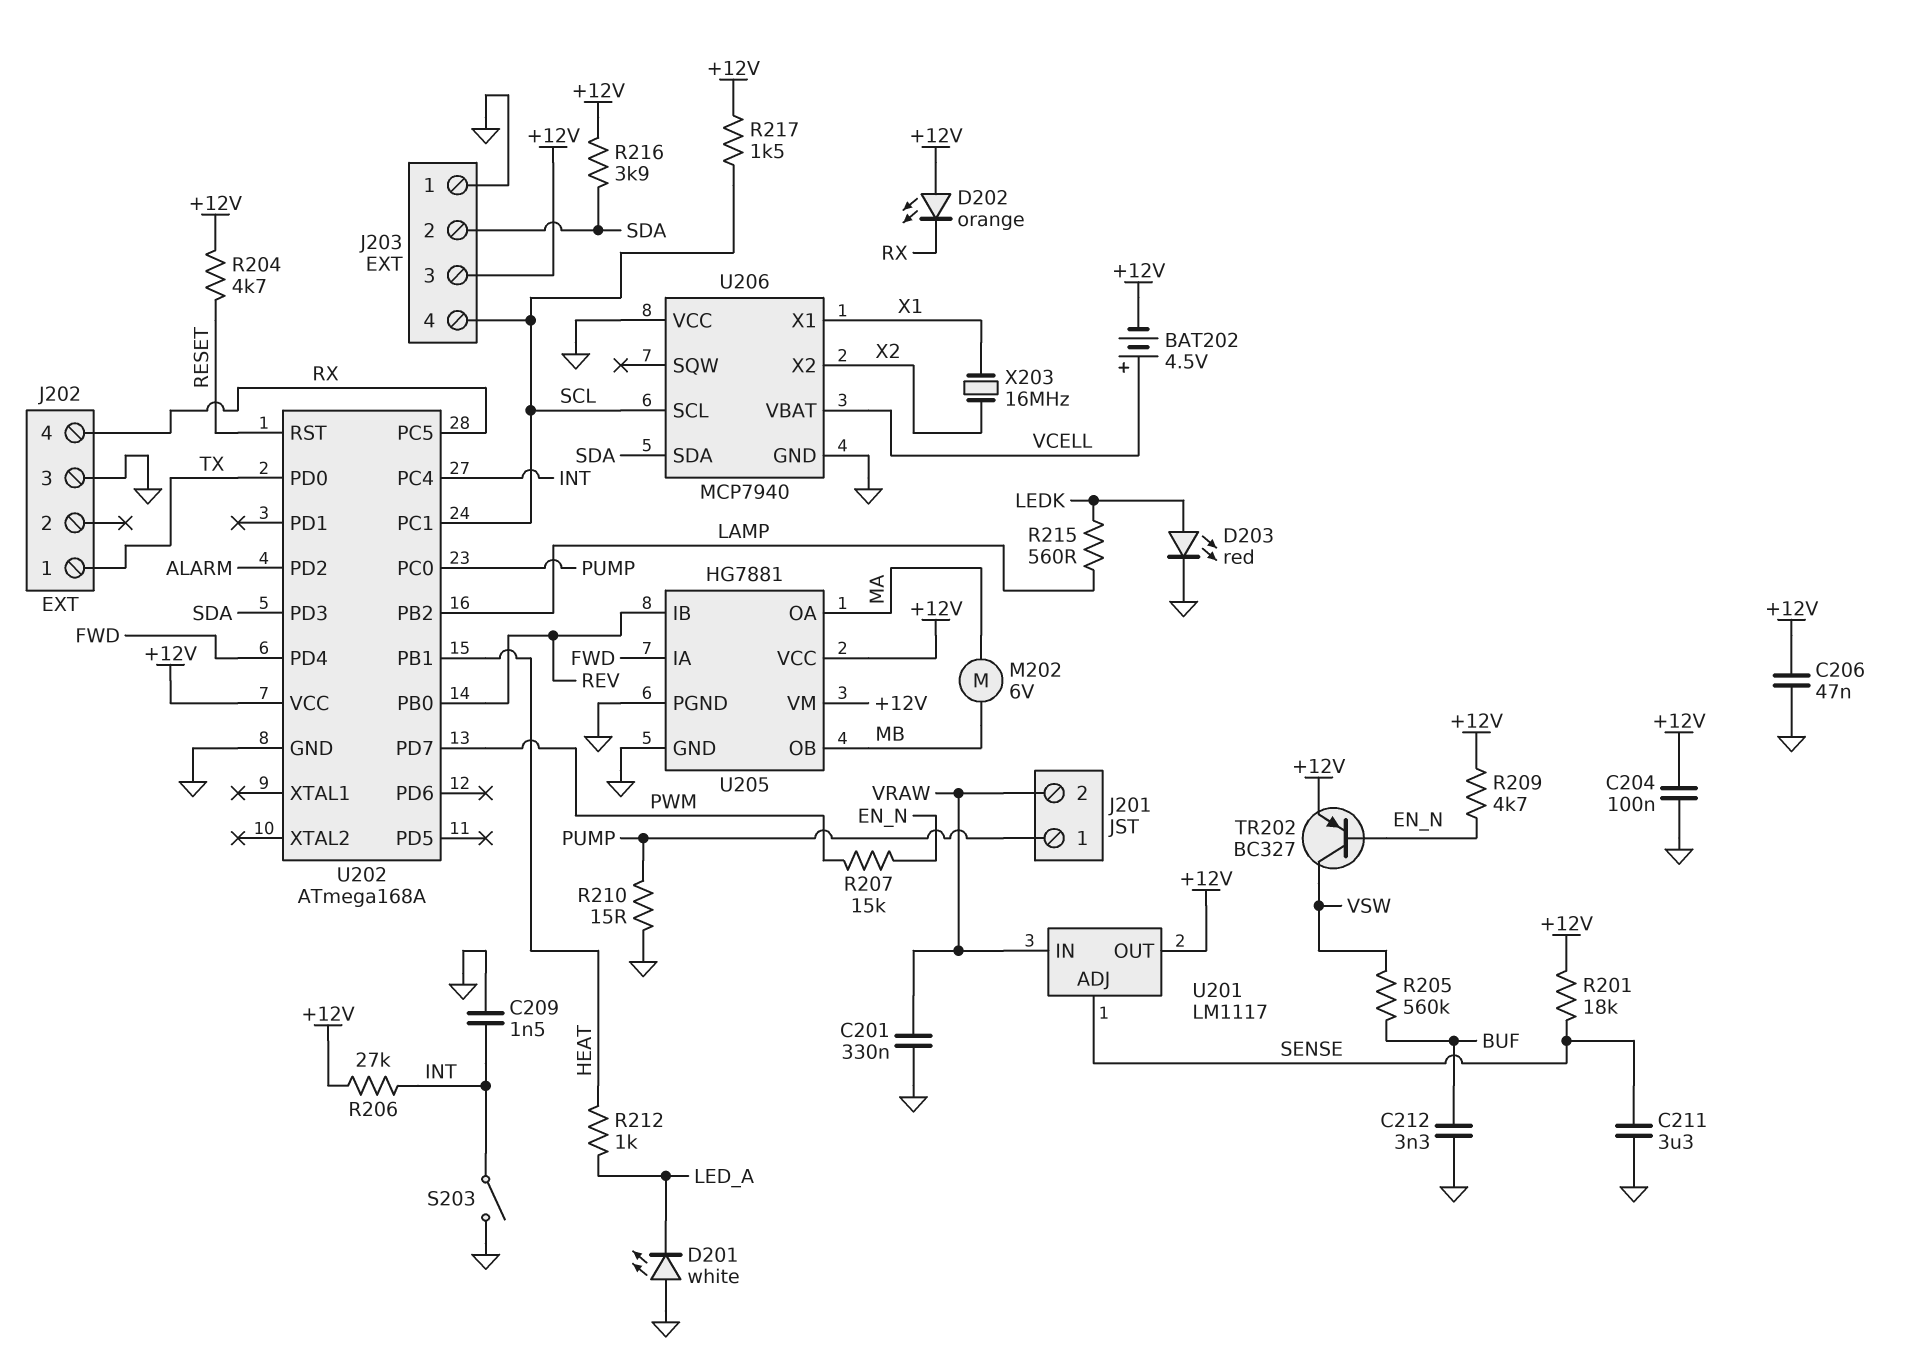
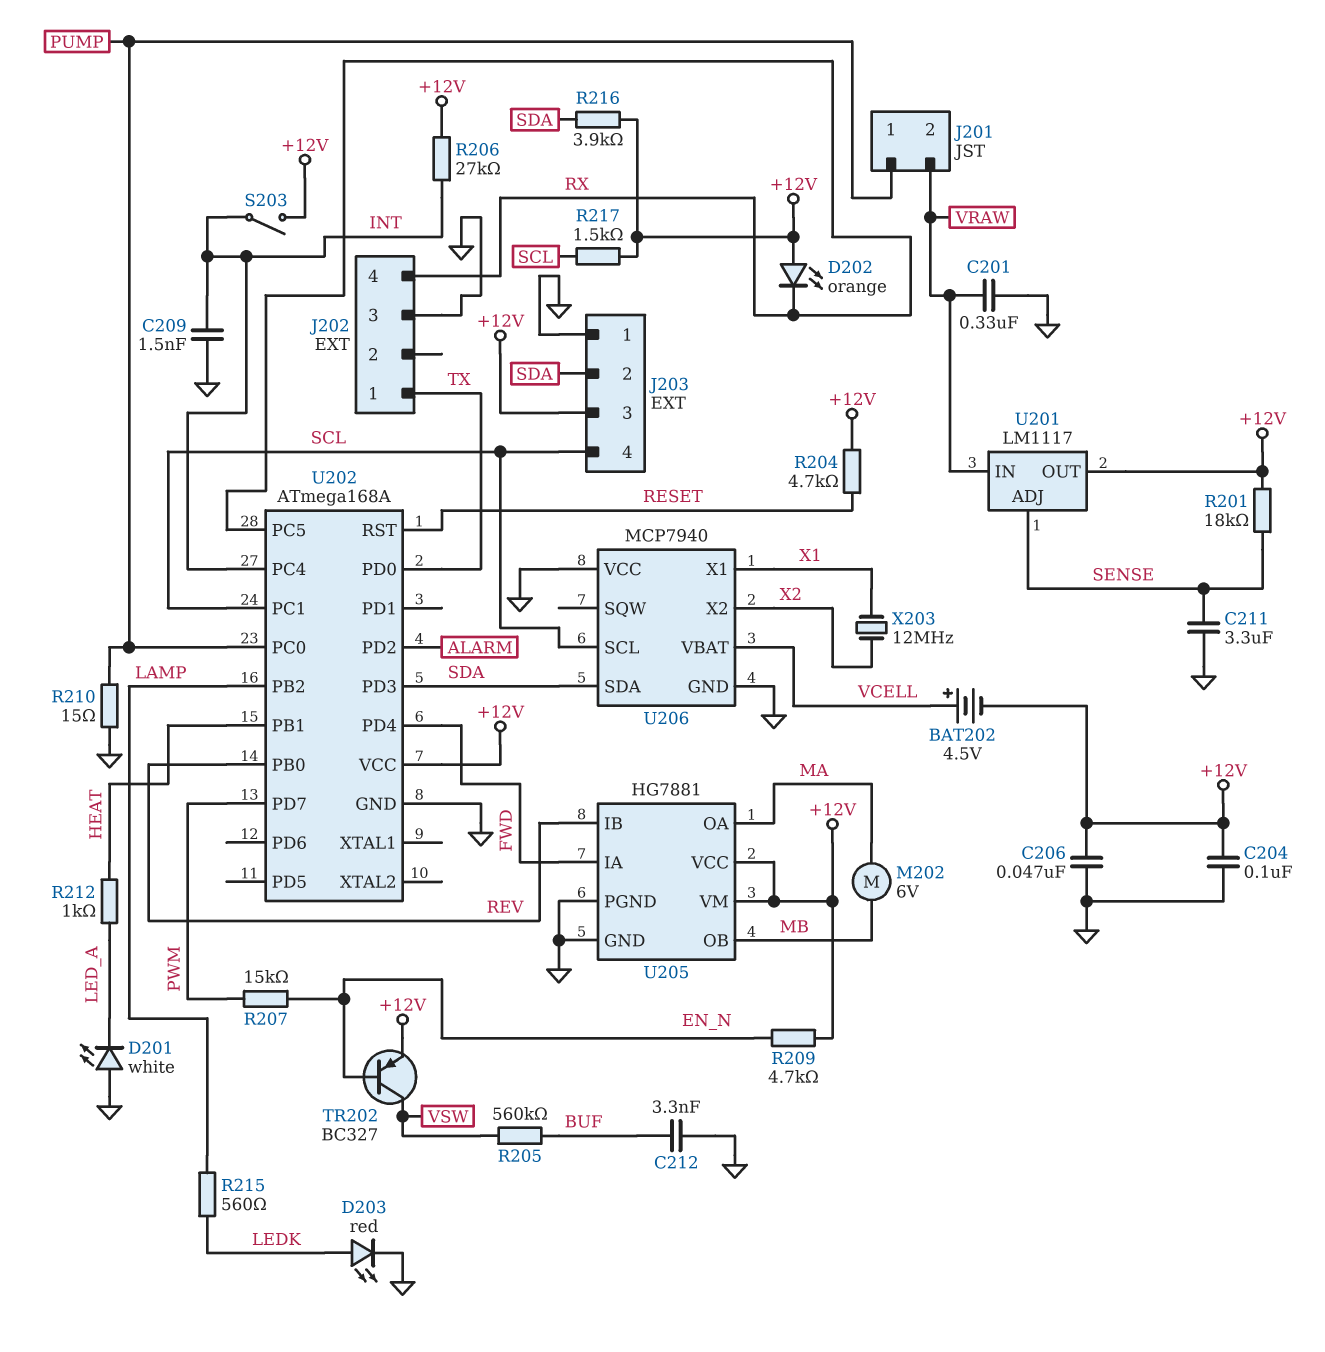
S203: switch (GND, INT) -> switch (+12V, INT)
X203: 16MHz (X1, X2) -> 12MHz (X1, X2)

